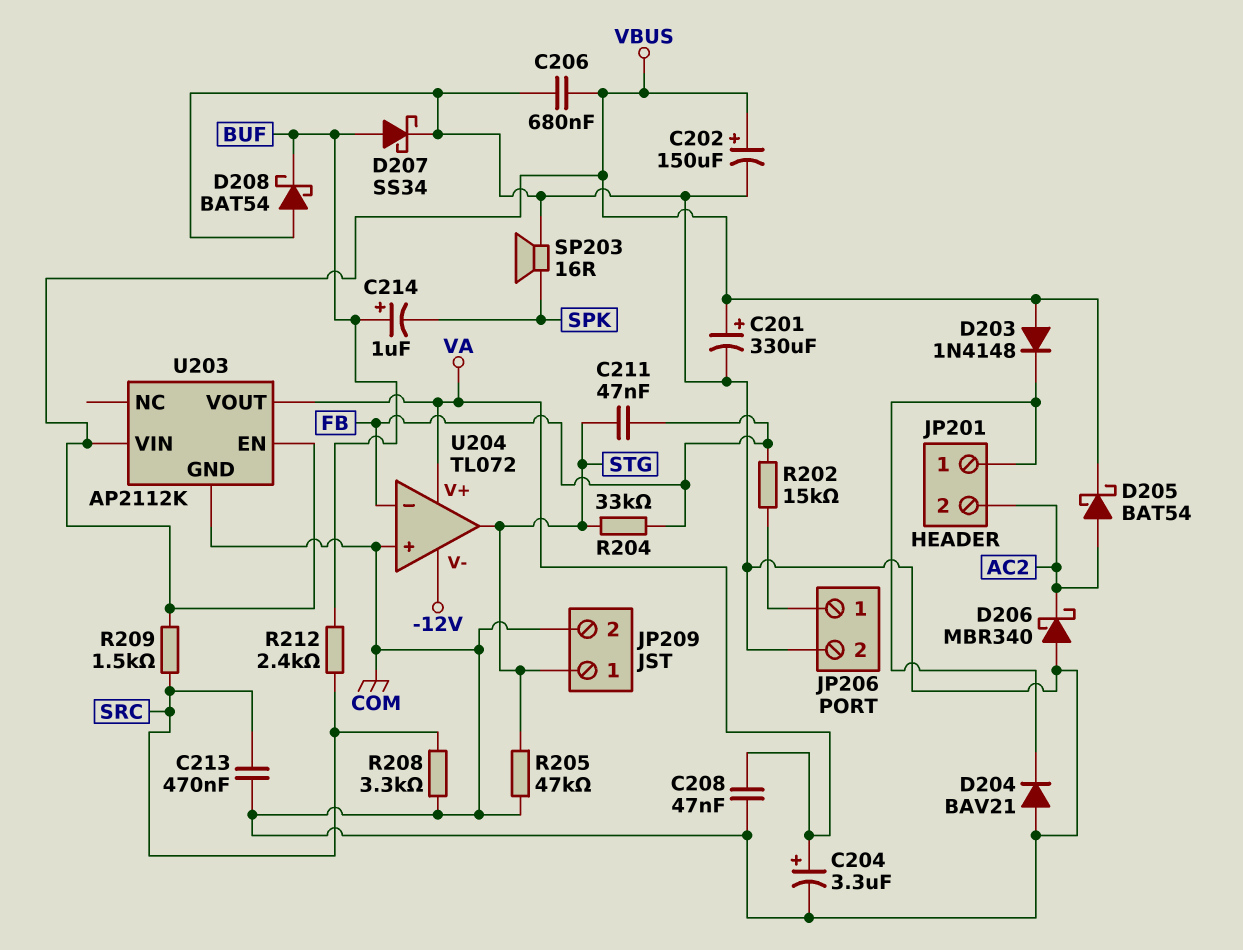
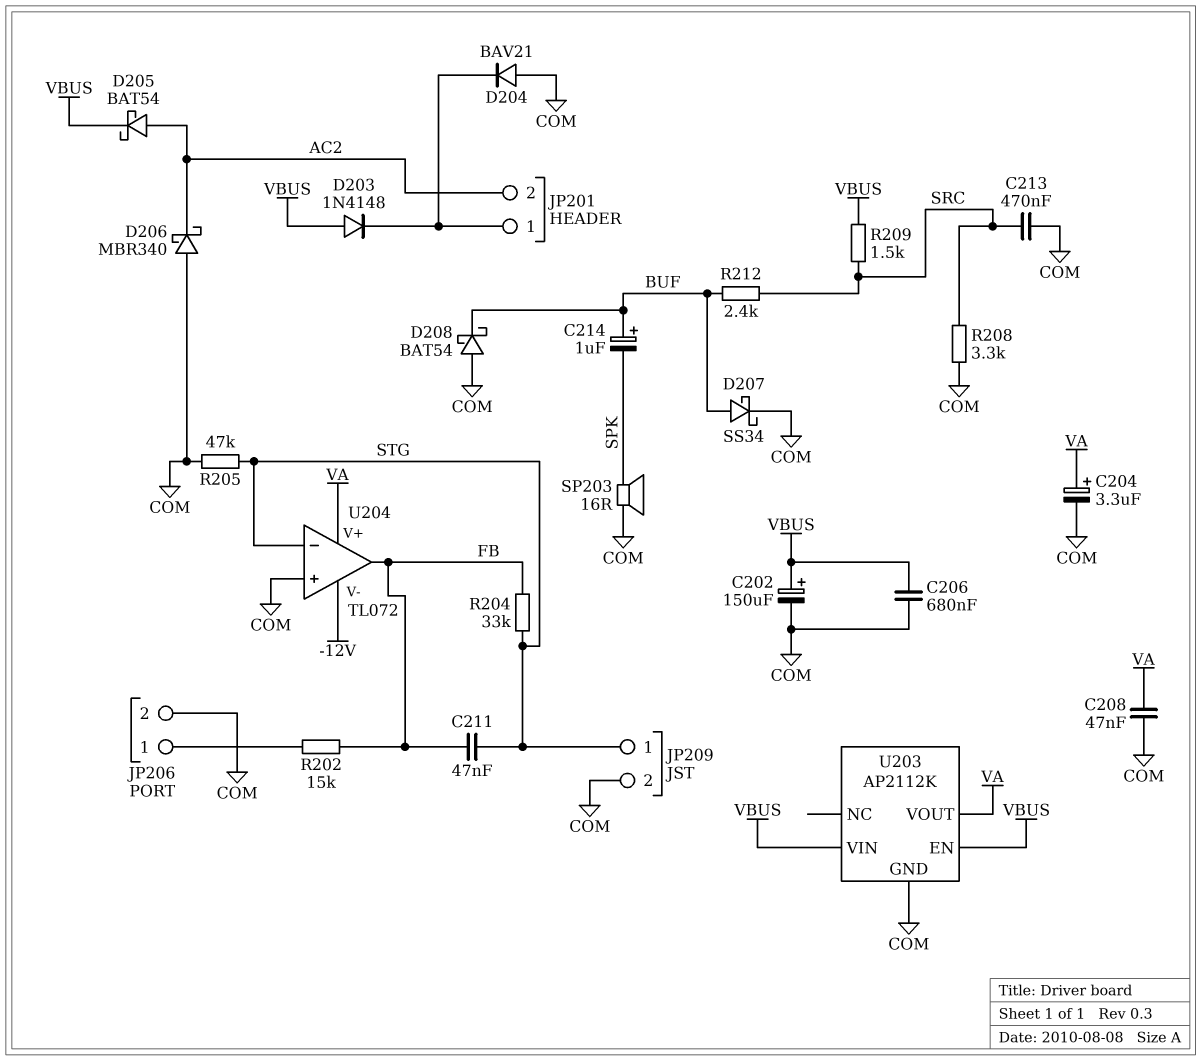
C201: 330uF (plus VBUS, minus COM) -> none
U204 pin in-: FB -> STG
U204 pin out: STG -> FB

